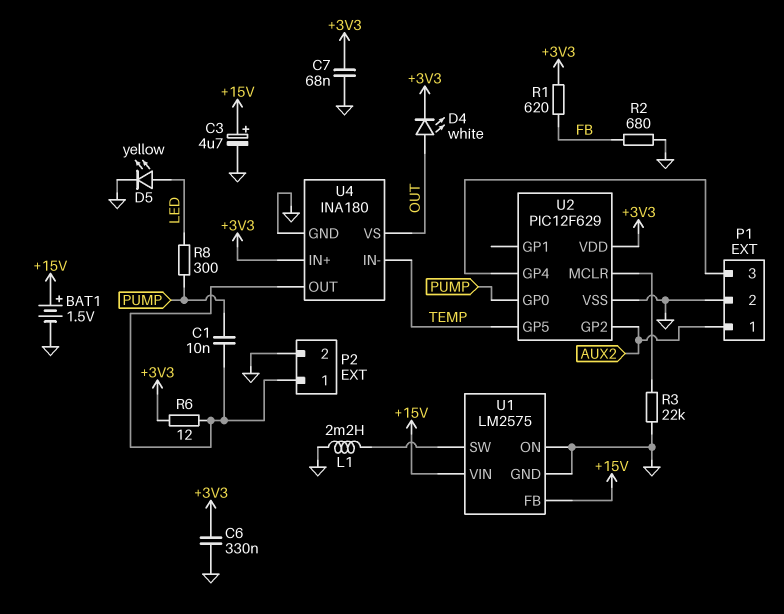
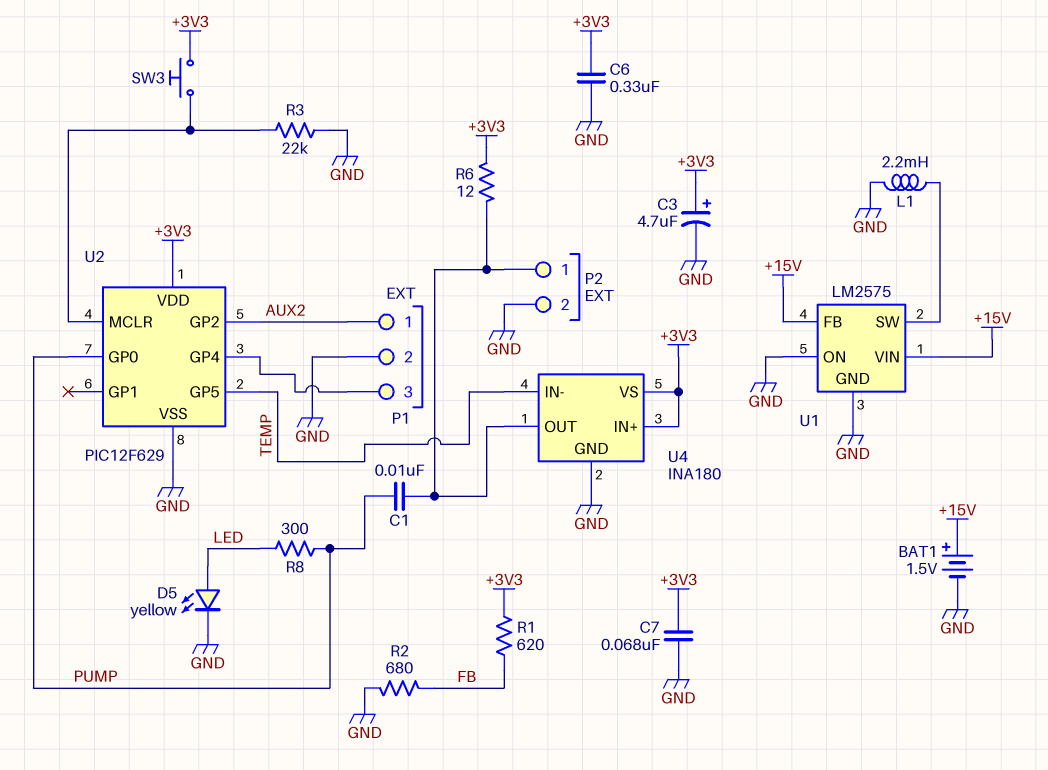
C3: 4.7uF (plus +15V, minus GND) -> 4.7uF (plus +3V3, minus GND)
D4: LED white (A OUT, K +3V3) -> none
SW3: none -> button (+3V3, U2/MCLR)
U4 pin VS: OUT -> +3V3

